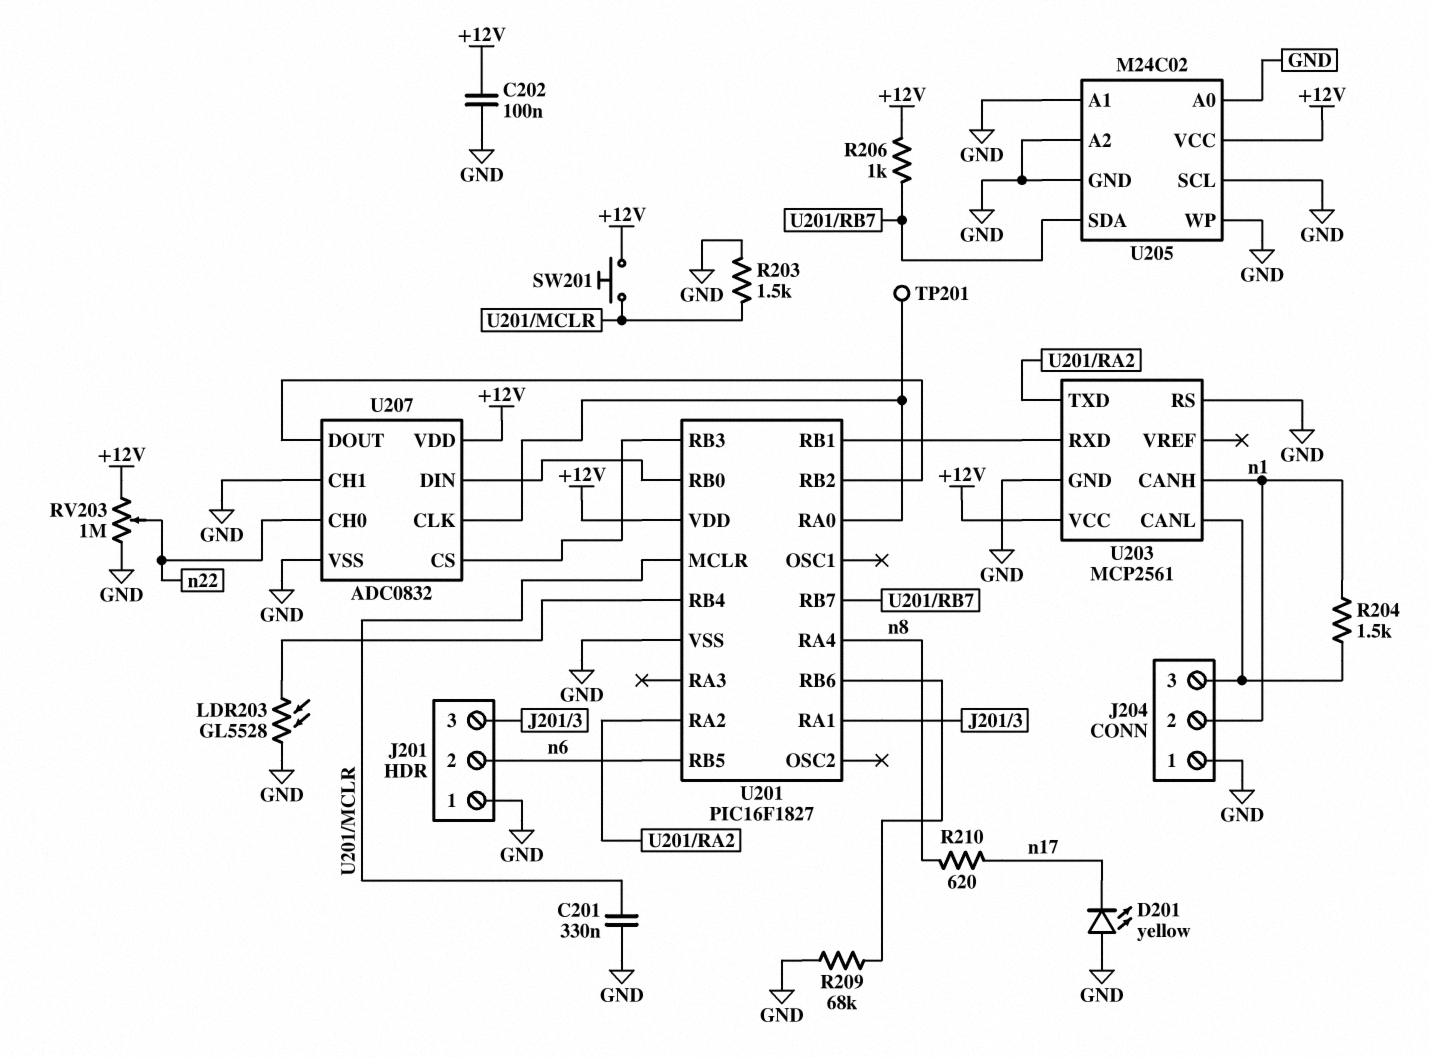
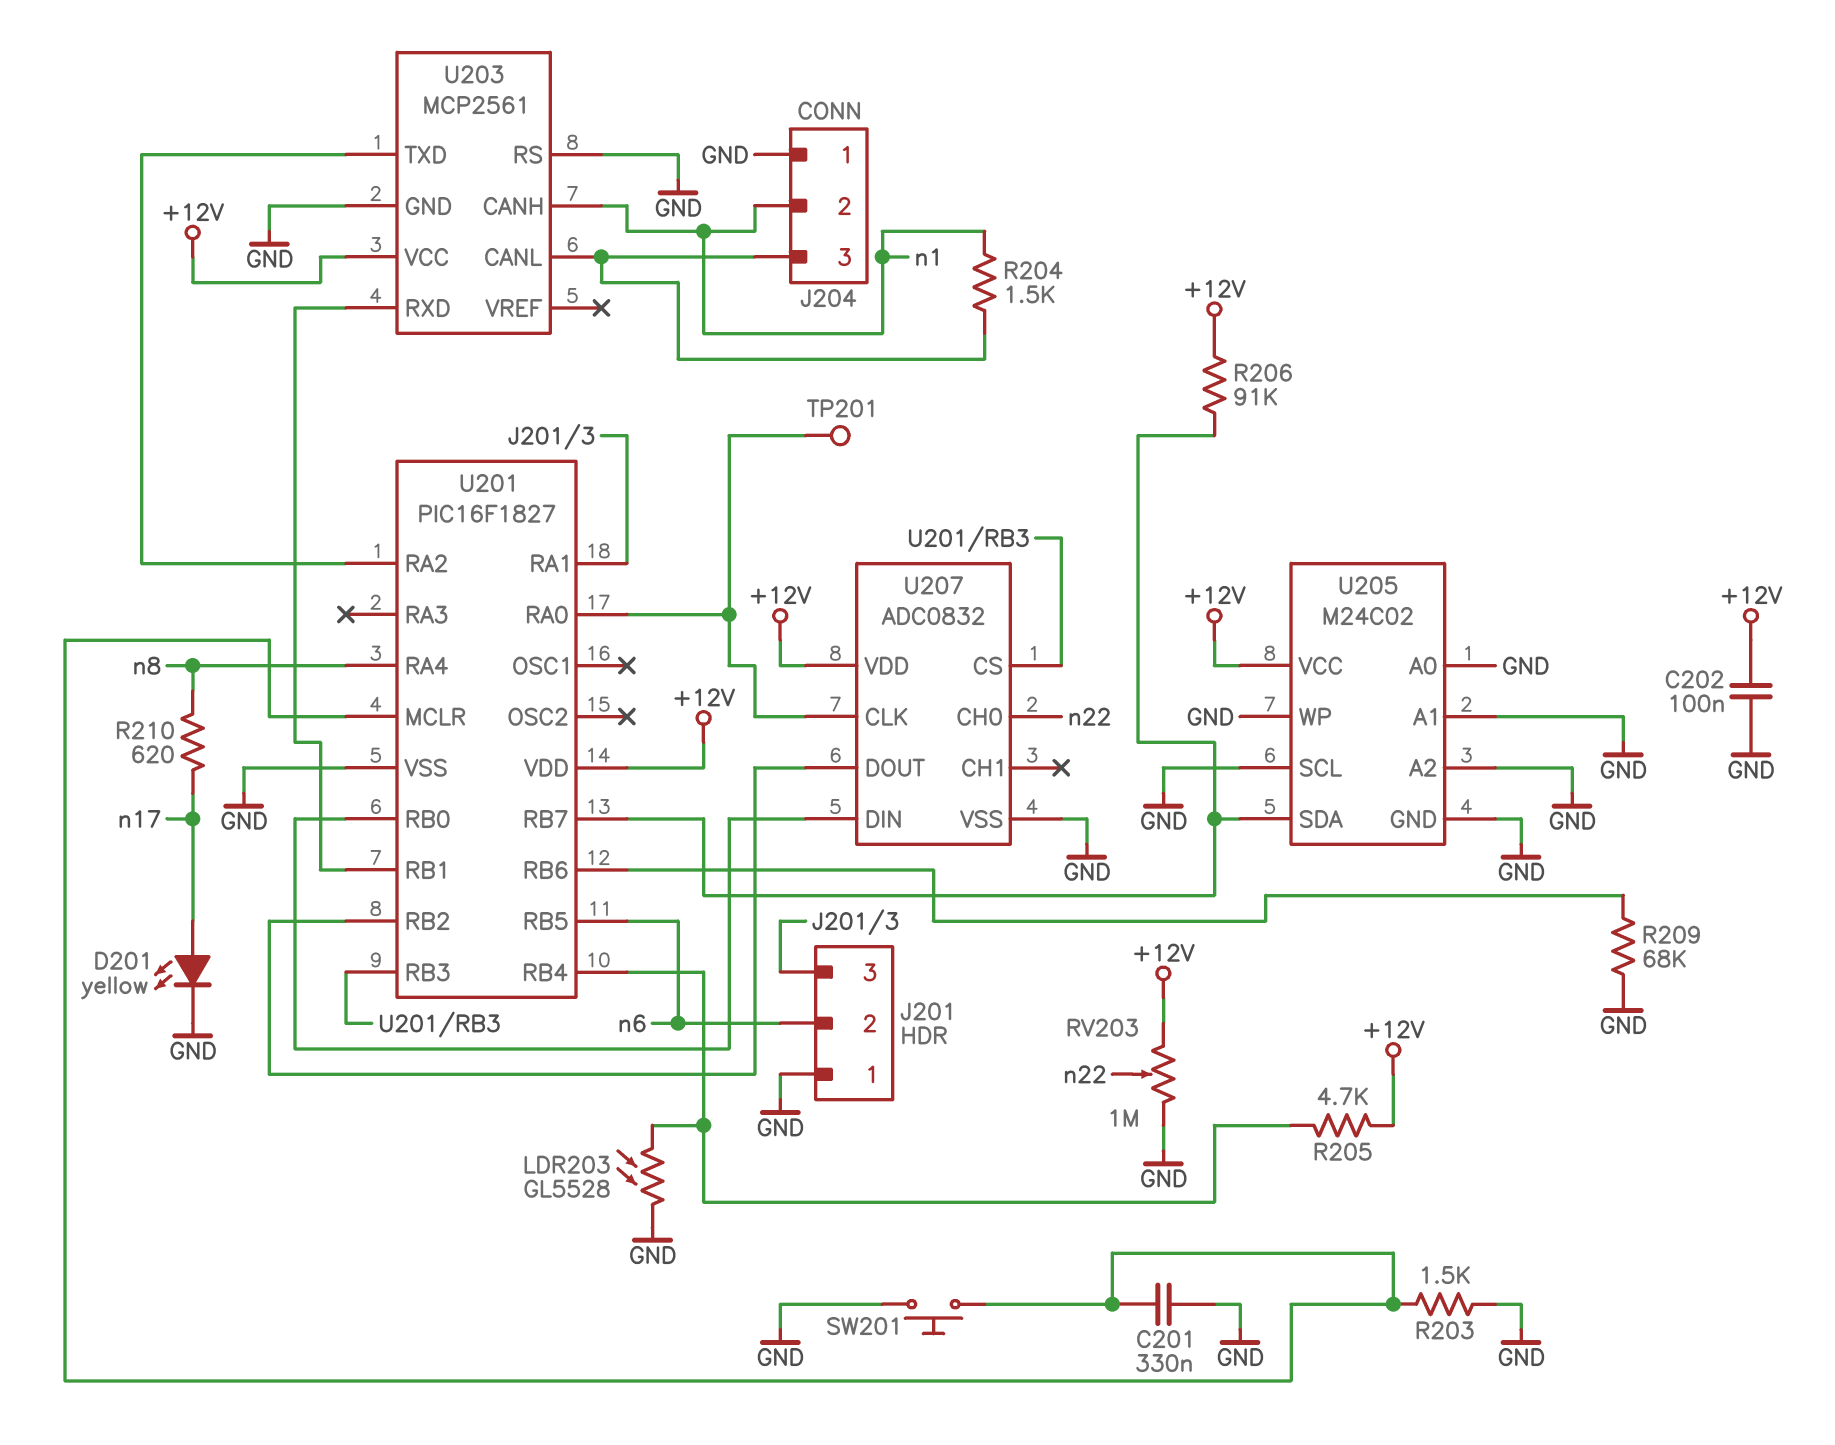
D201: LED yellow (A GND, K n17) -> LED yellow (A n17, K GND)
R205: none -> 4.7k (+12V, U201/RB4)
R206: 1k (+12V, U201/RB7) -> 91k (+12V, U201/RB7)
SW201: button (+12V, U201/MCLR) -> button (GND, U201/MCLR)
U207 pin CH1: GND -> none

